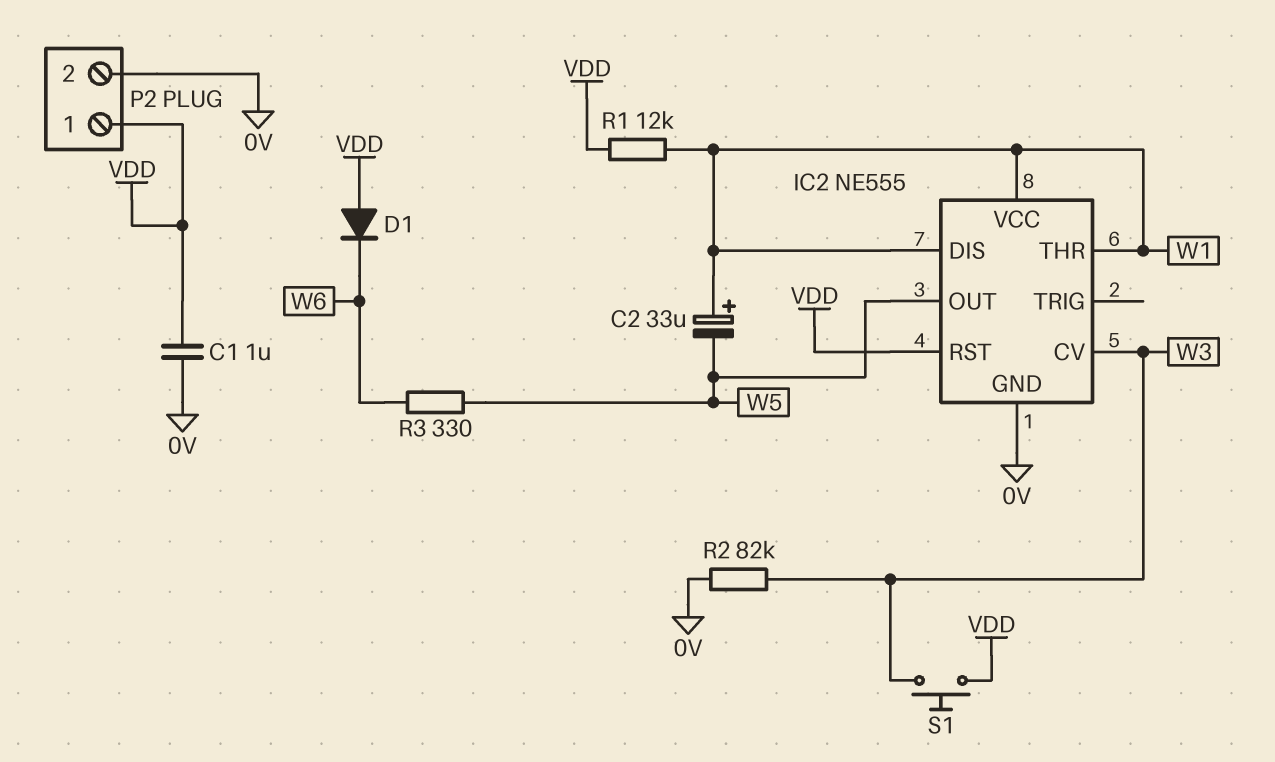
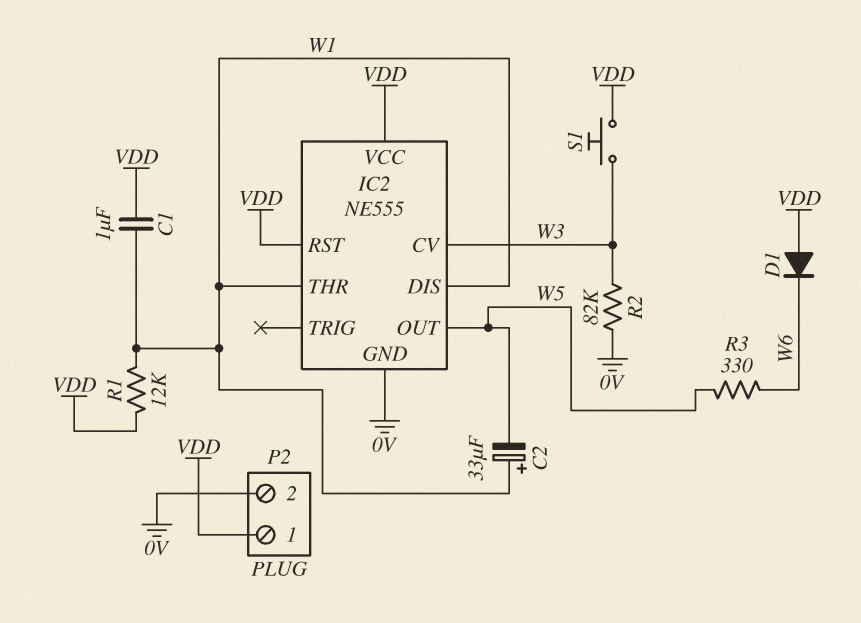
C1: 1uF (0V, VDD) -> 1uF (VDD, W1)
IC2 pin VCC: W1 -> VDD

